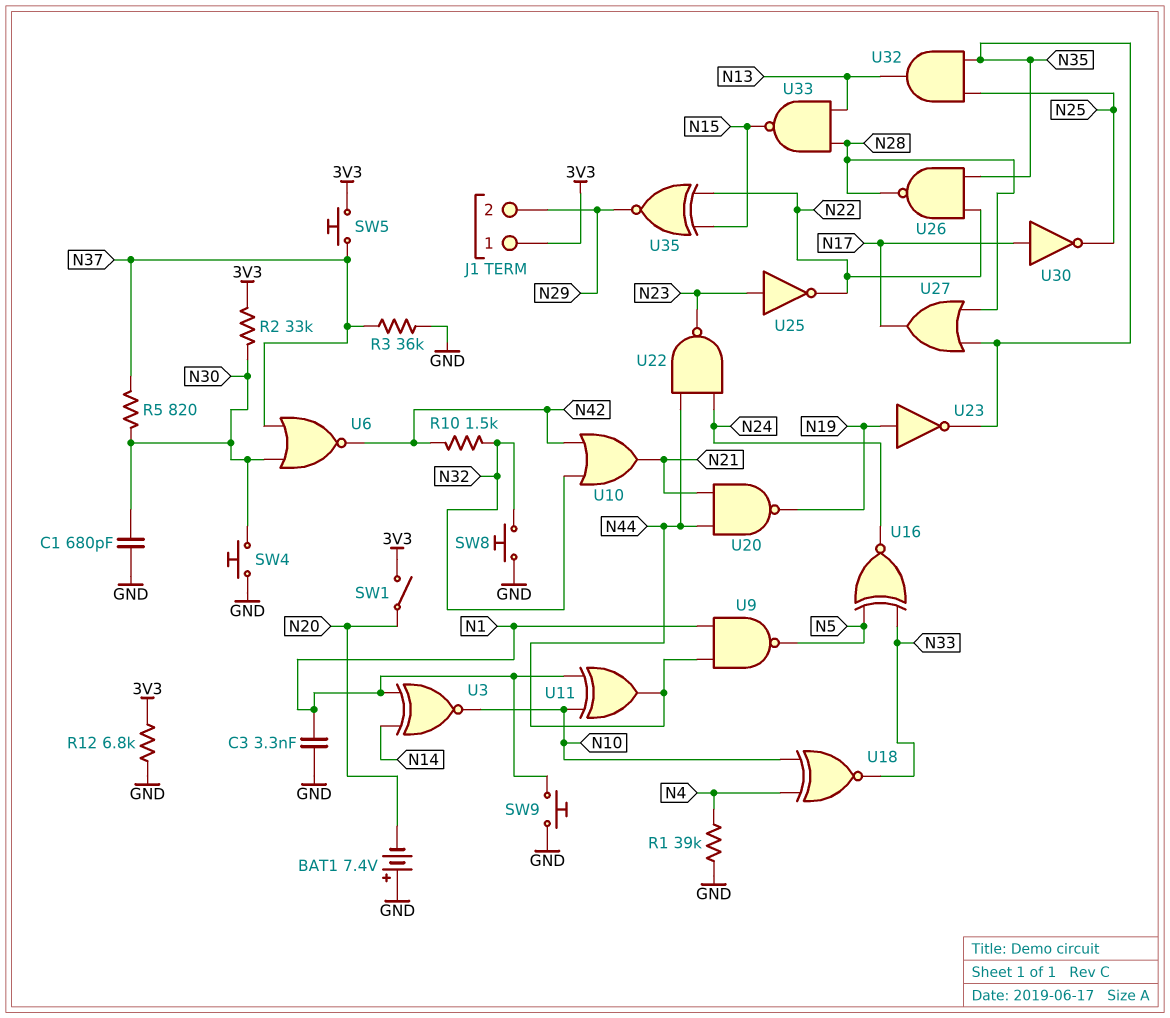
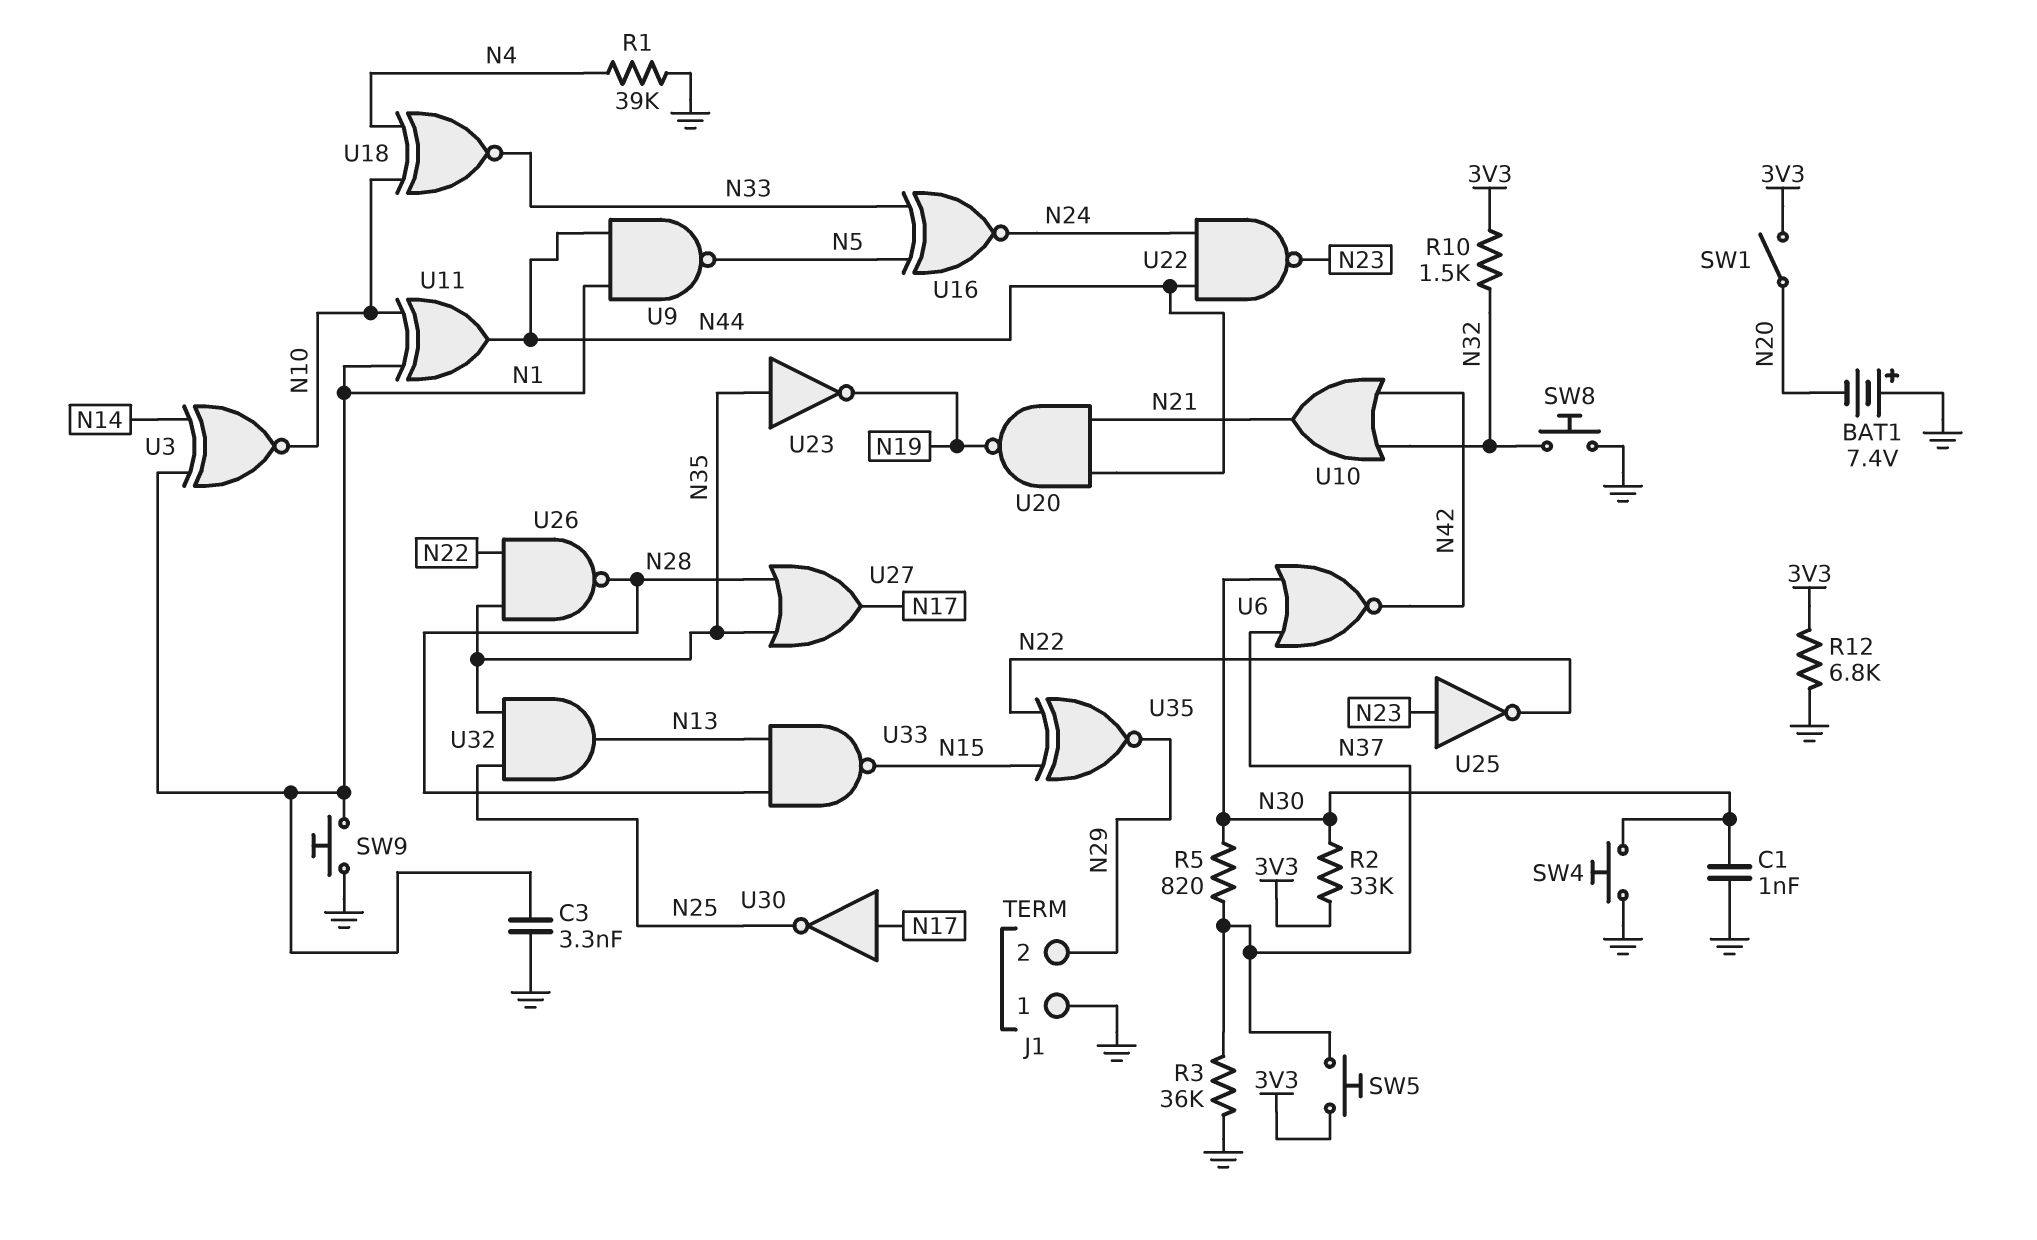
C1: 680pF (GND, N30) -> 1nF (GND, N30)
J1 pin 1: 3V3 -> GND
R10: 1.5k (N32, N42) -> 1.5k (3V3, N32)
U23: NOT (in N19, out N35) -> NOT (in N35, out N19)

